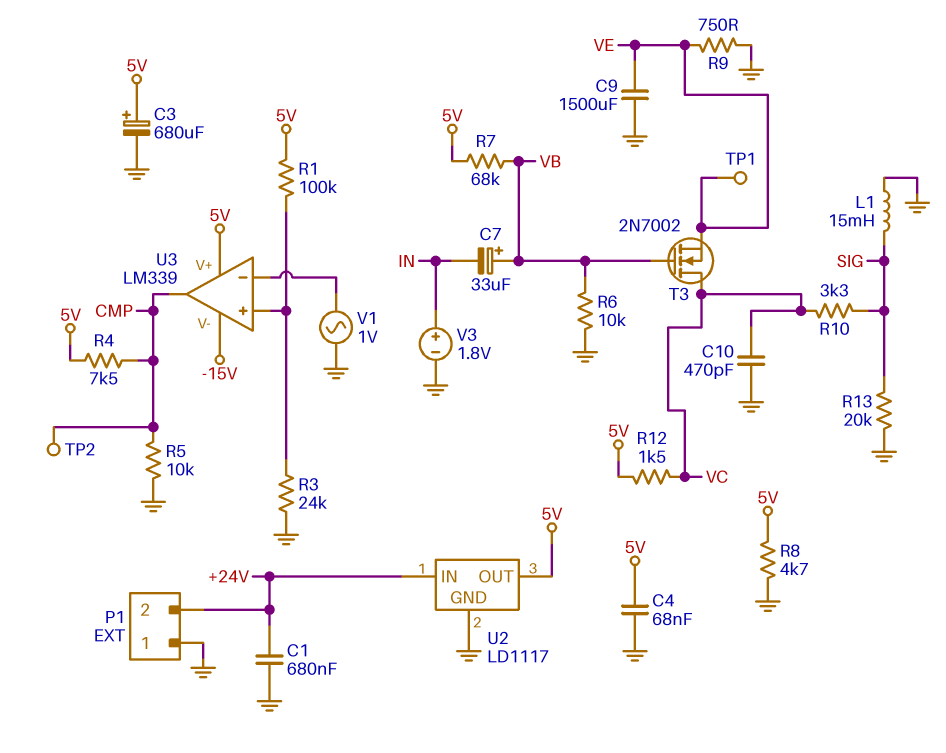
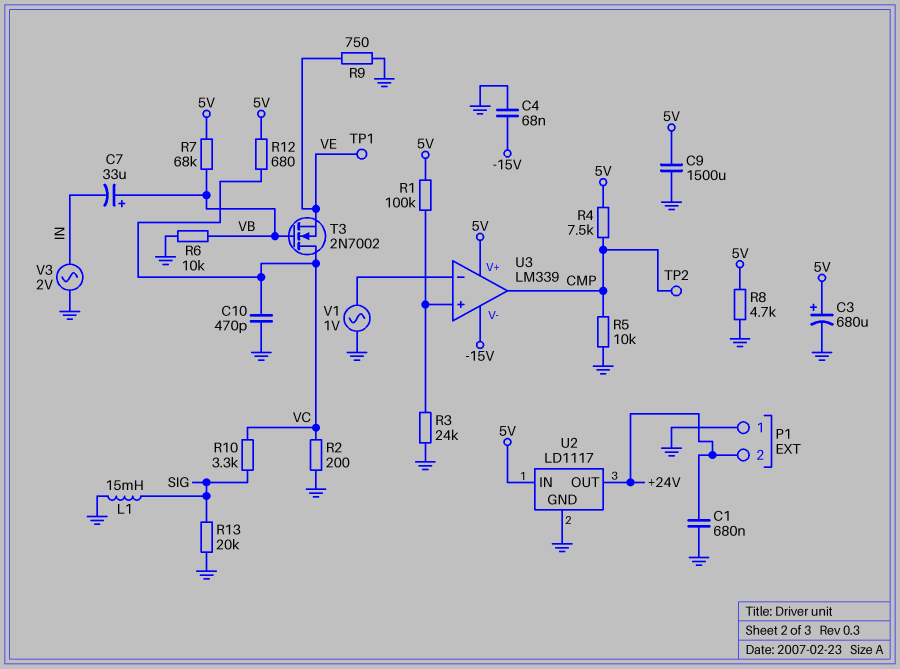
C4: 68nF (5V, GND) -> 68nF (-15V, GND)
C9: 1500uF (GND, VE) -> 1500uF (5V, GND)
R2: none -> 200 (GND, VC)
R12: 1.5k (5V, VC) -> 680 (5V, VC)
U2 pin IN: +24V -> 5V
U2 pin OUT: 5V -> +24V
V3: 1.8V (plus IN, minus GND) -> AC 2V (GND, IN)

